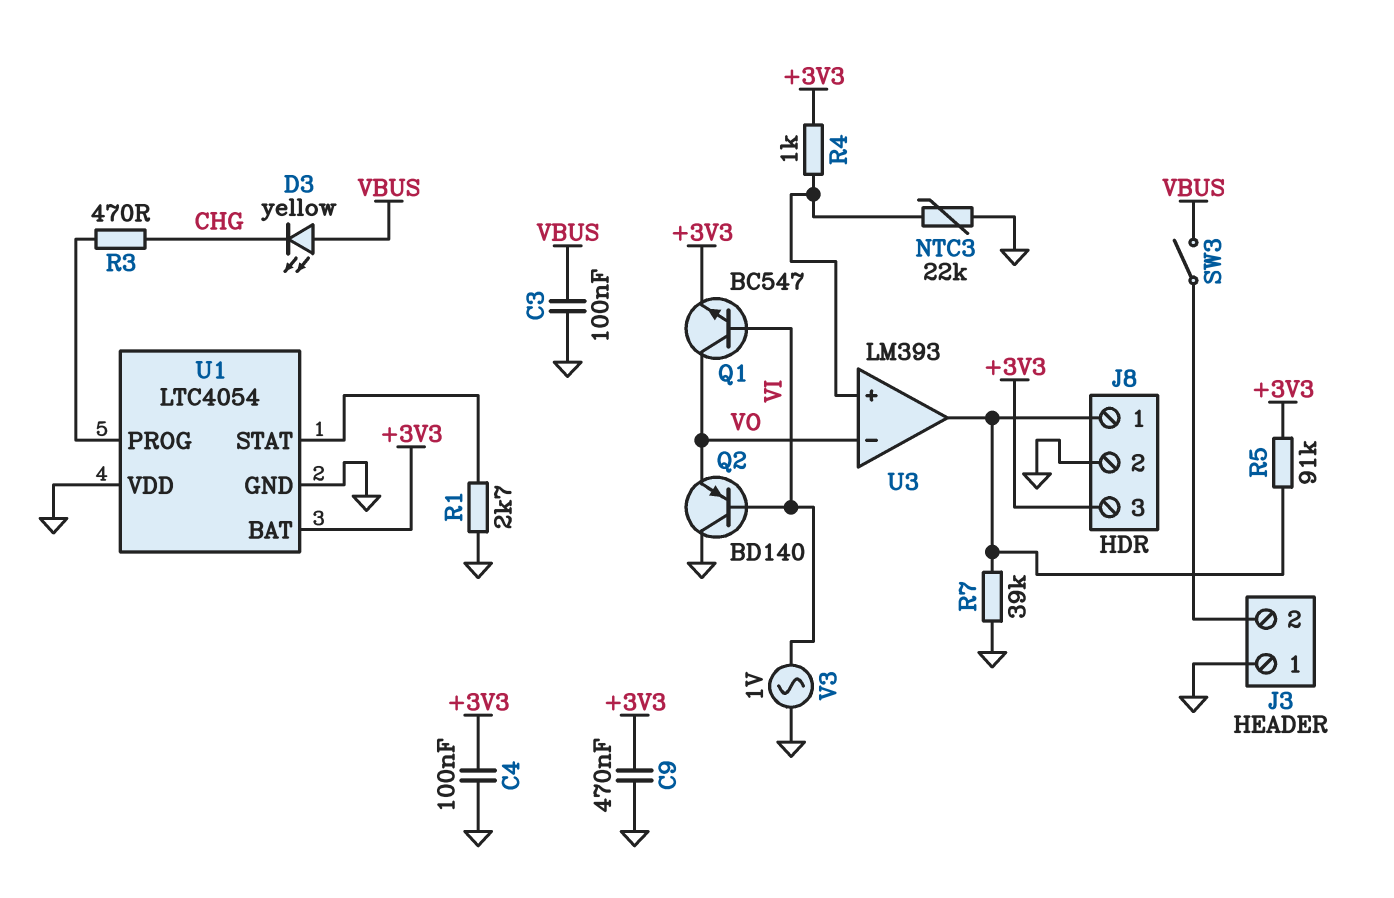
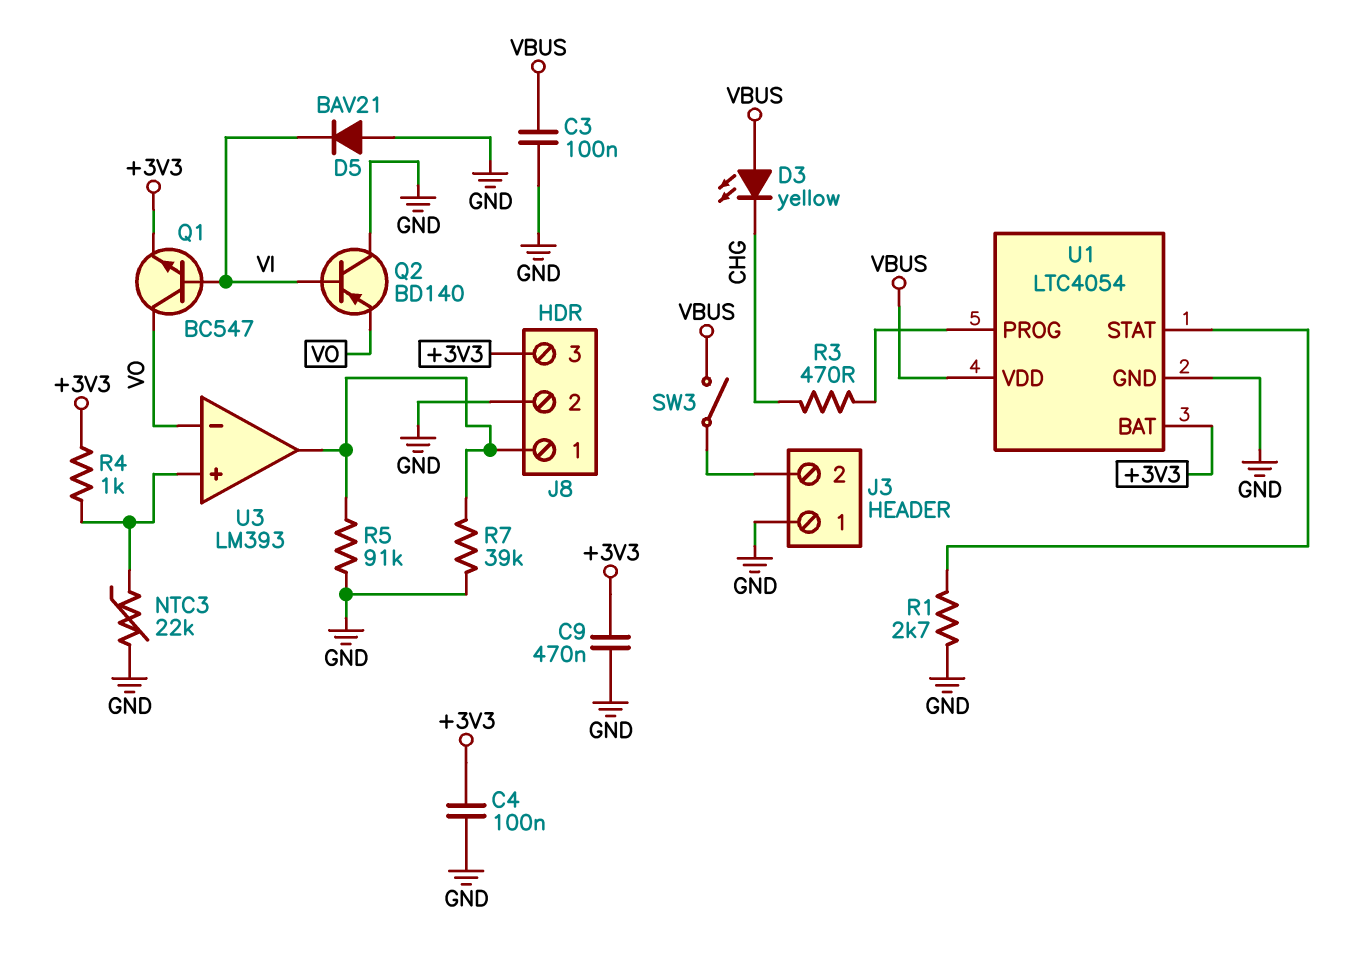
D5: none -> diode BAV21 (A GND, K VI)
R5: 91k (+3V3, J8/1) -> 91k (GND, J8/1)
U1 pin VDD: GND -> VBUS
V3: AC 1V (GND, VI) -> none

